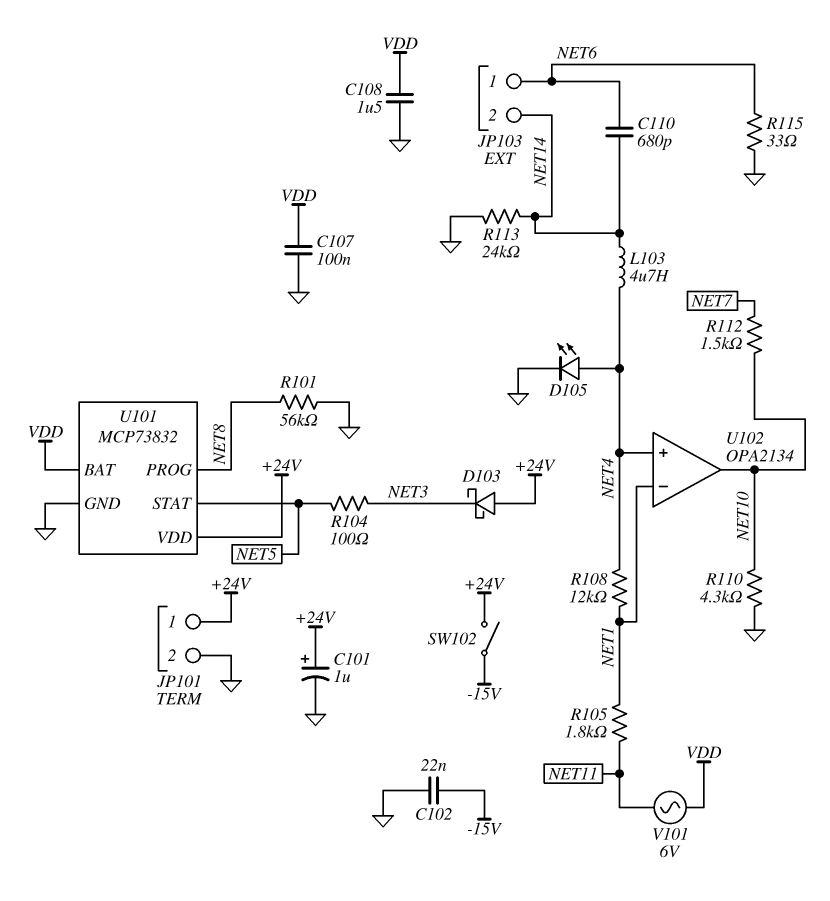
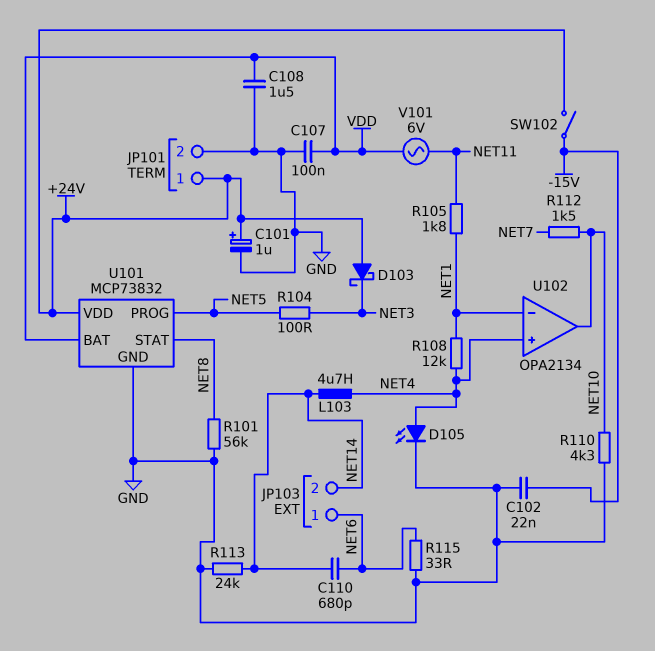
U101 pin PROG: NET8 -> NET5
U101 pin STAT: NET5 -> NET8

